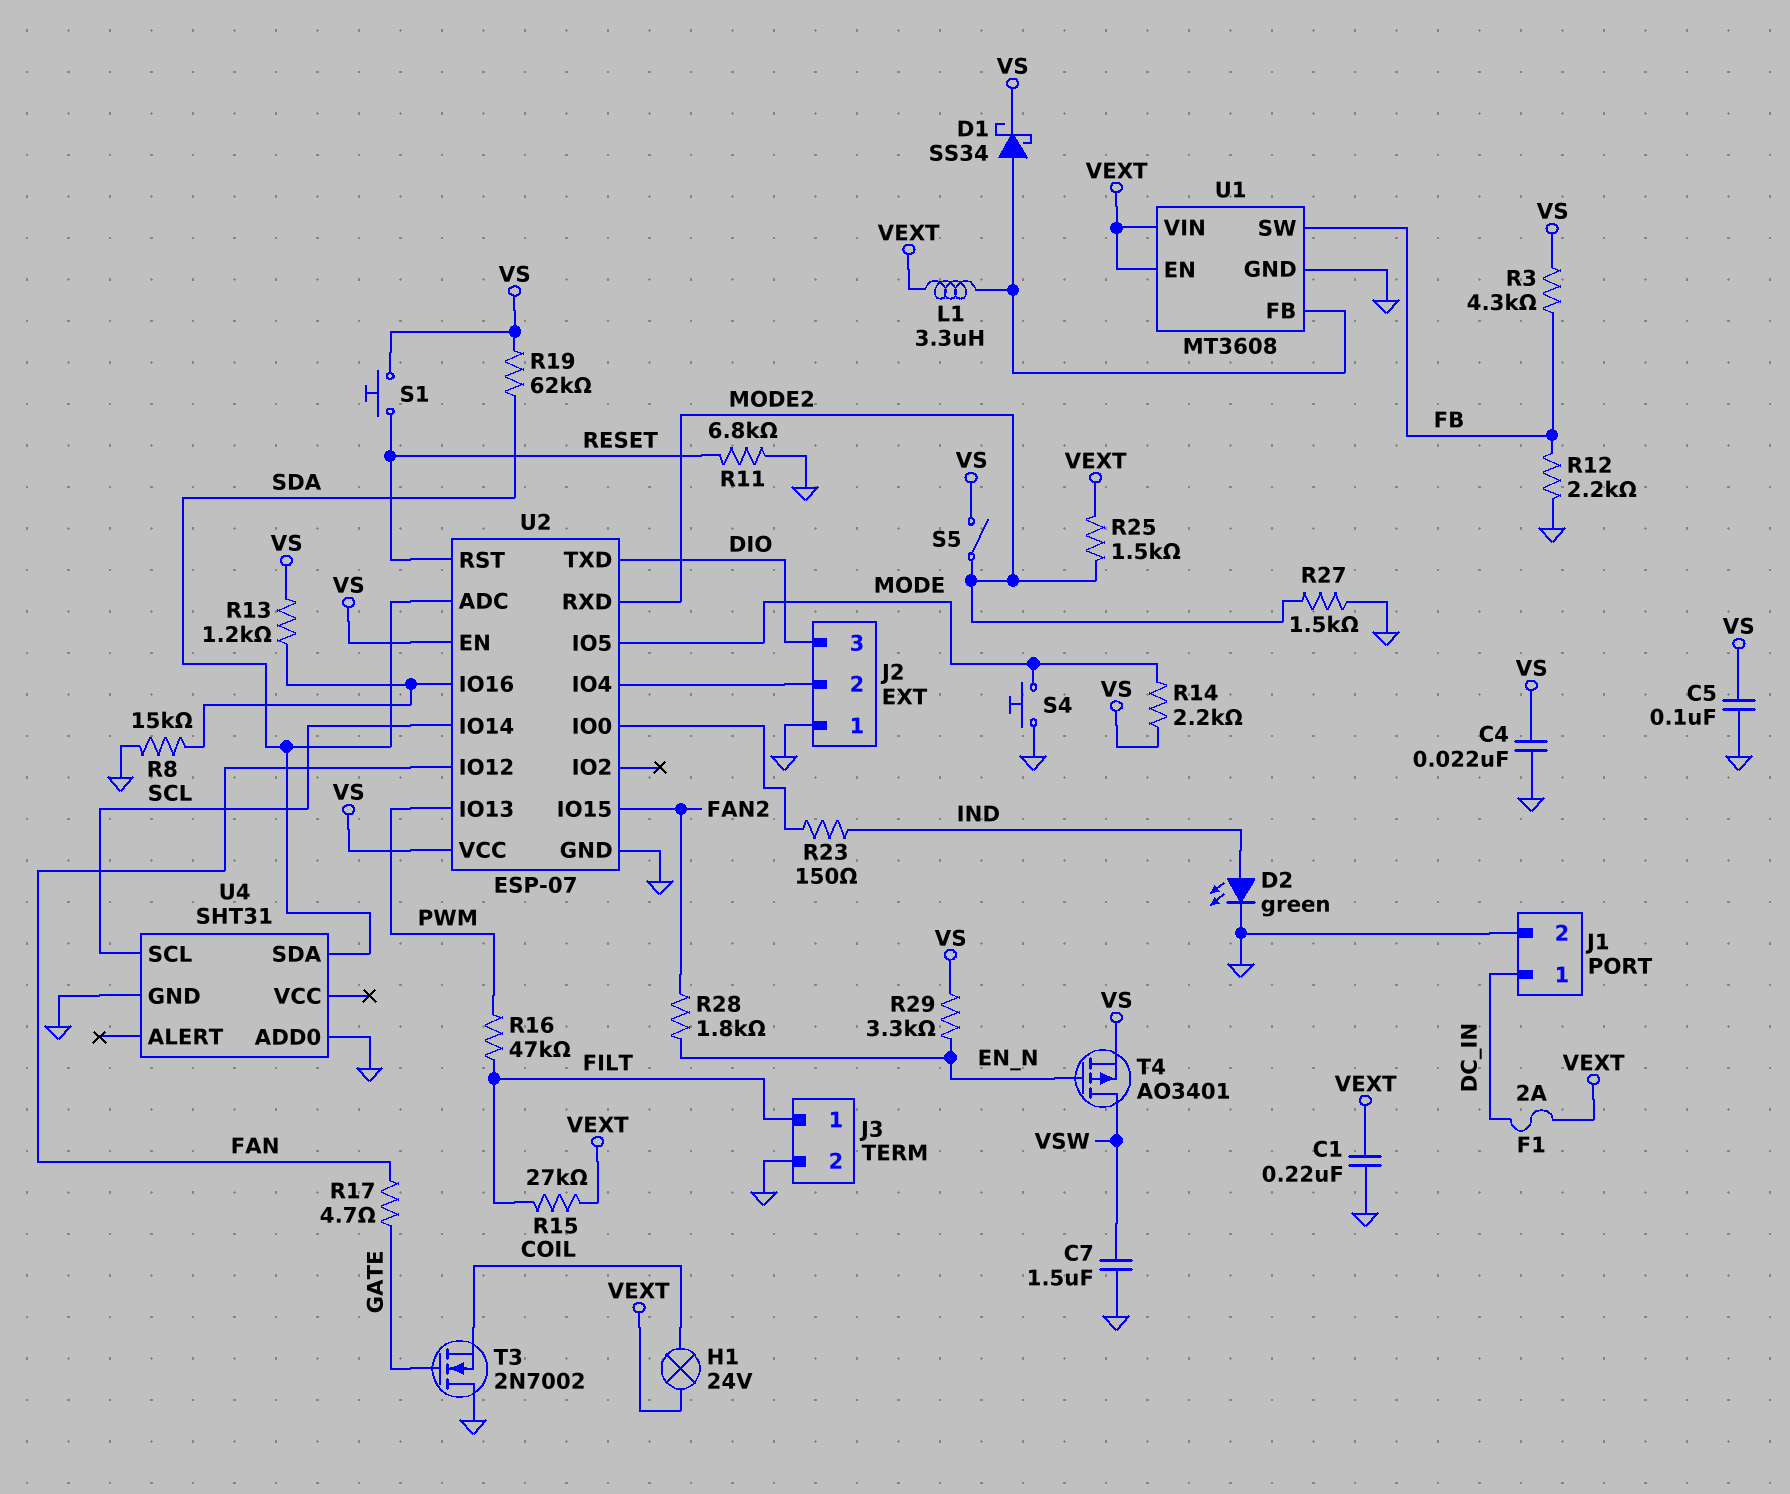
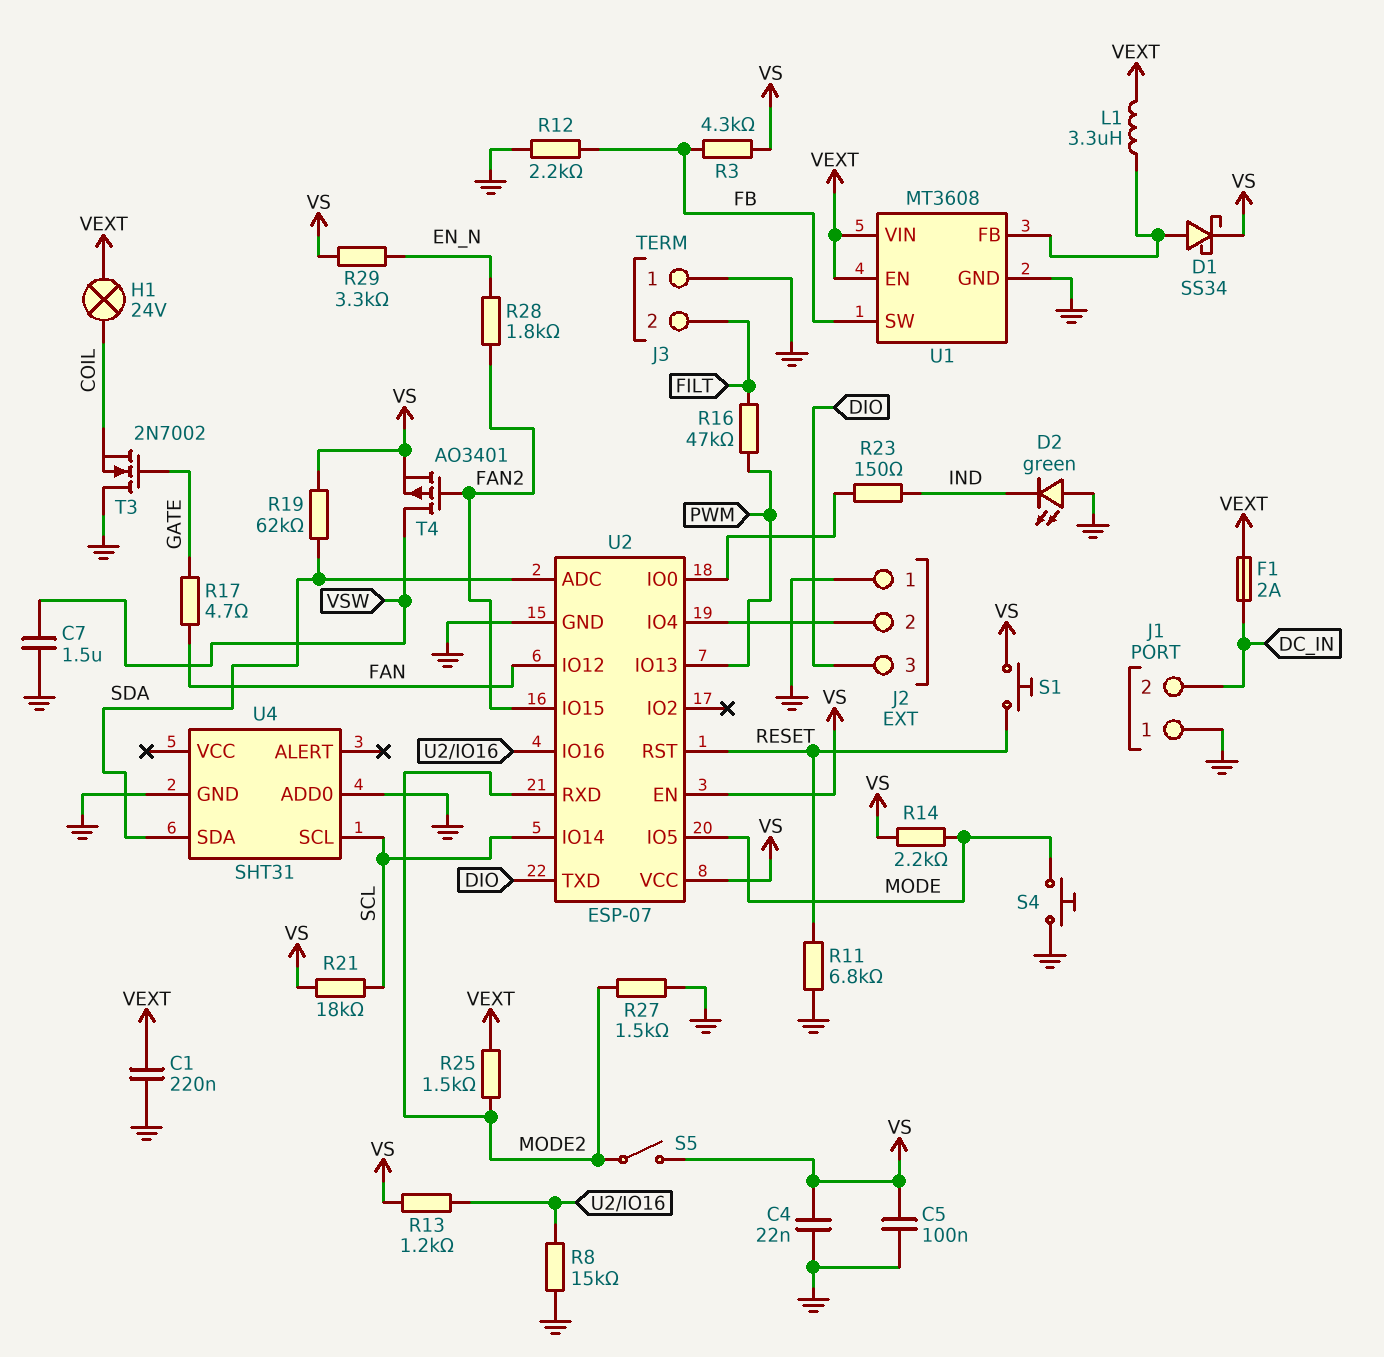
D2: LED green (A IND, K GND) -> LED green (A GND, K IND)
J1 pin 1: DC_IN -> GND
J1 pin 2: GND -> DC_IN
J3 pin 1: FILT -> GND
J3 pin 2: GND -> FILT
R15: 27k (FILT, VEXT) -> none
R21: none -> 18k (SCL, VS)
T4: PMOS AO3401 (G EN_N, D VSW, S VS) -> PMOS AO3401 (G FAN2, D VSW, S VS)

